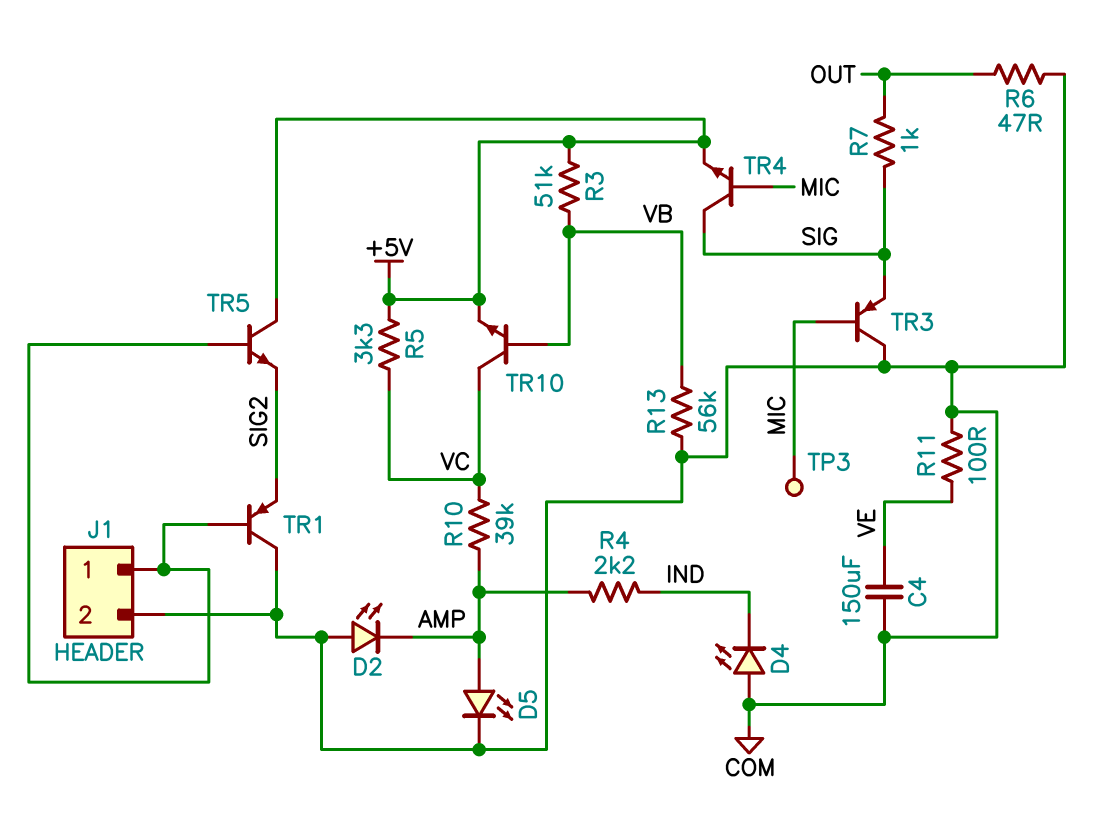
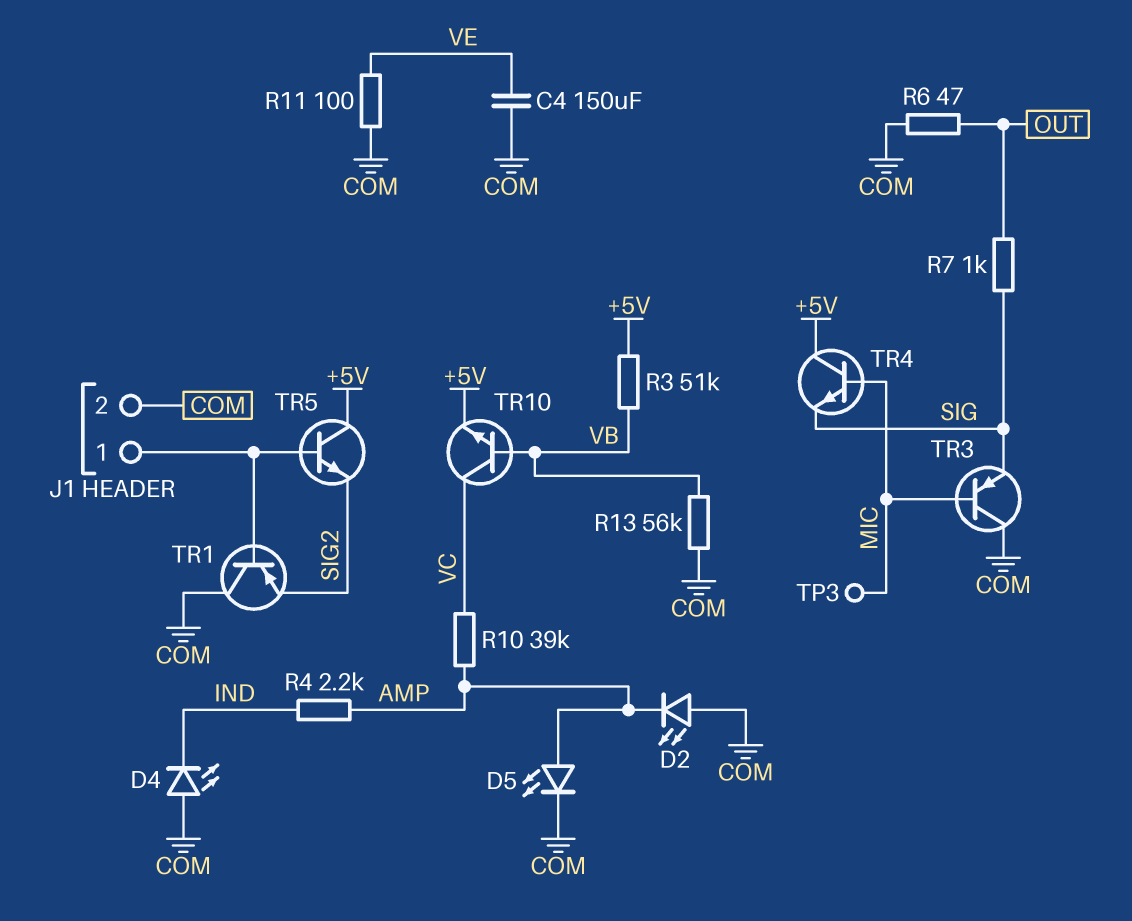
R5: 3.3k (+5V, VC) -> none
TR4: NPN (B MIC, C SIG, E +5V) -> NPN (B MIC, C +5V, E SIG)

